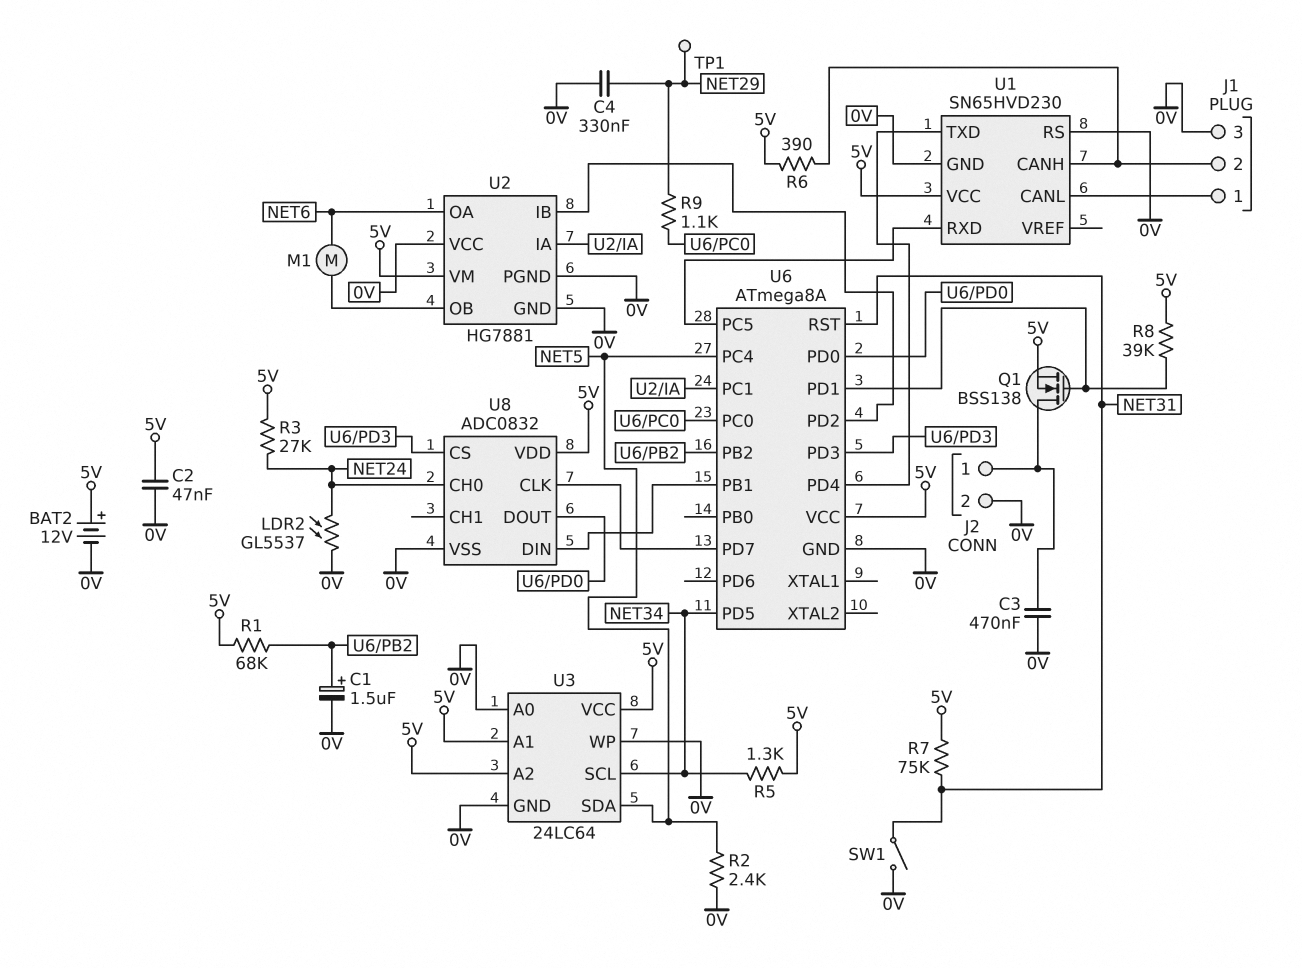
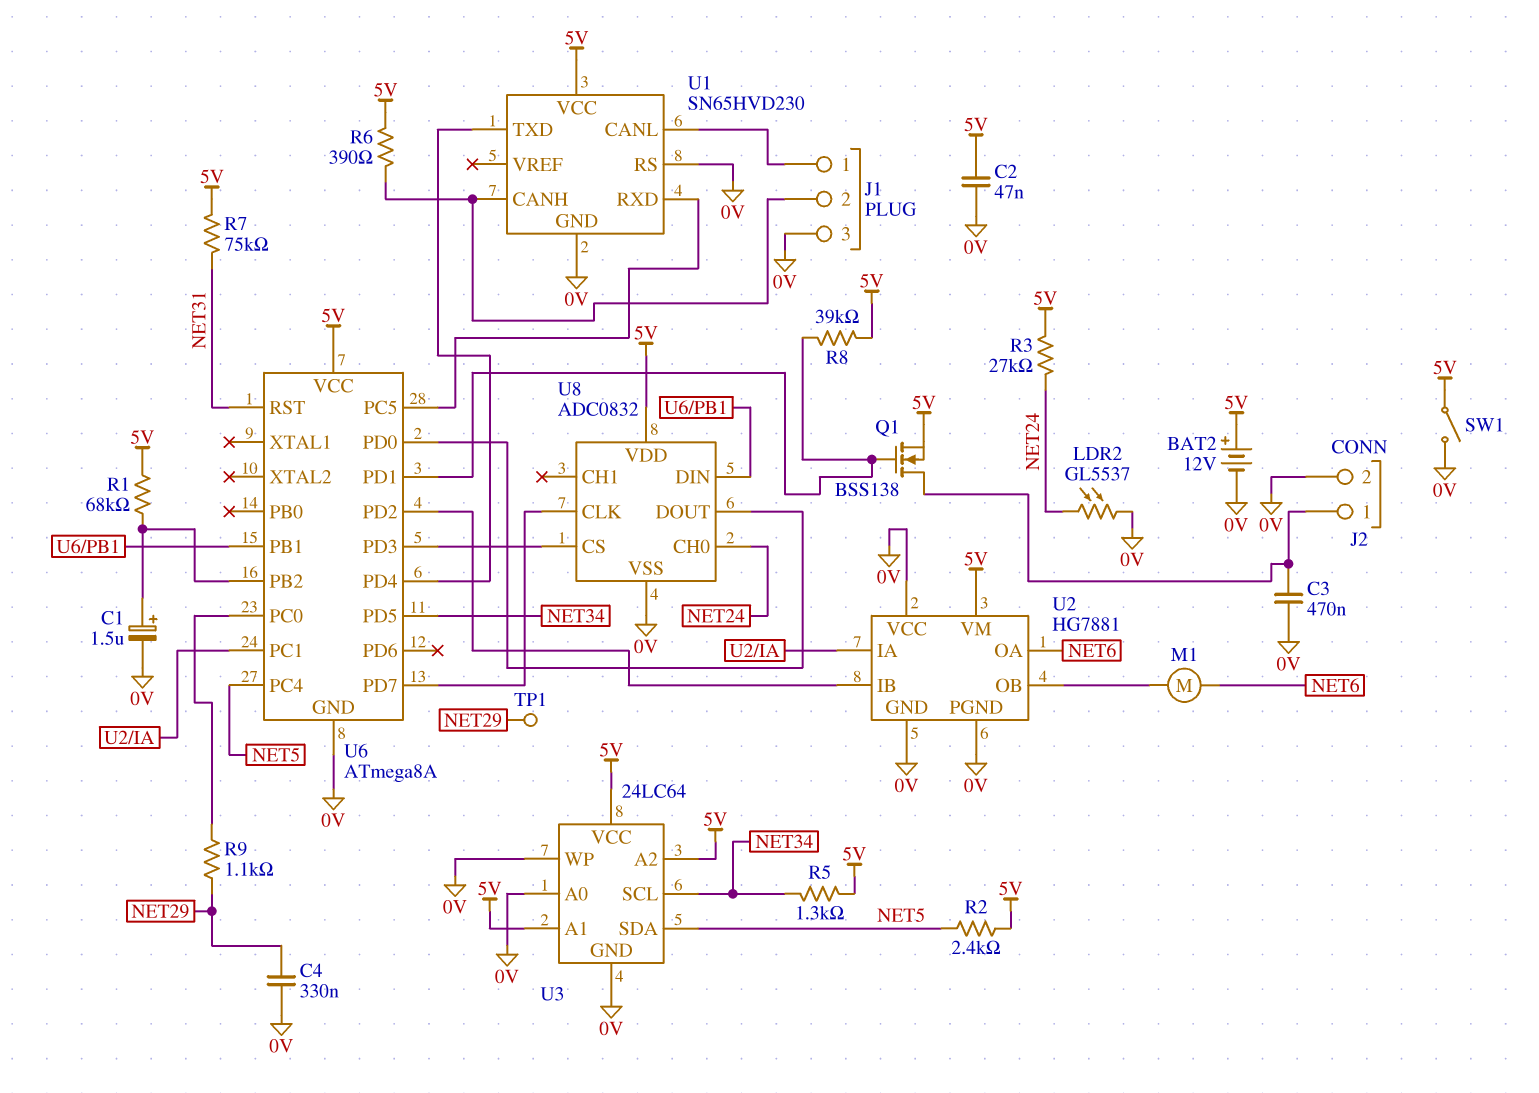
R2: 2.4k (0V, NET5) -> 2.4k (5V, NET5)
SW1: switch (0V, NET31) -> switch (0V, 5V)

